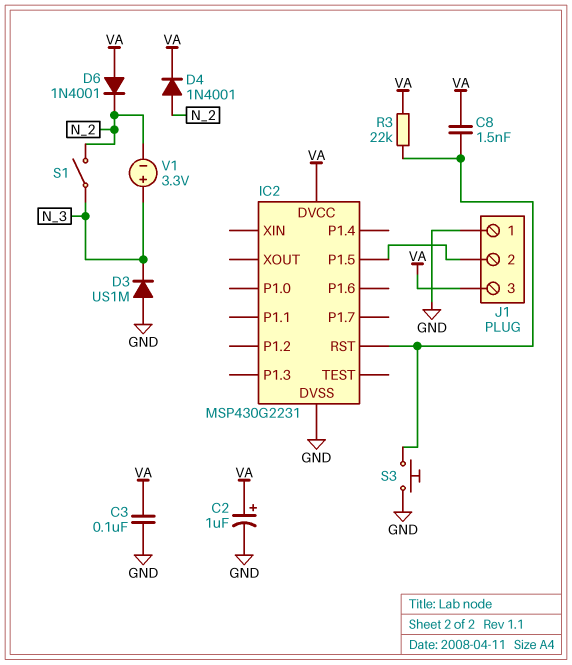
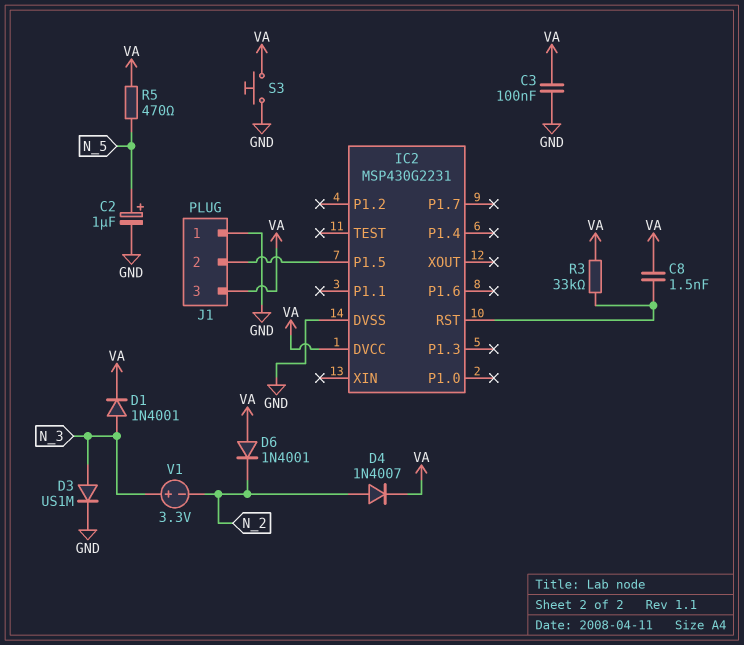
C2: 1uF (plus VA, minus GND) -> 1uF (plus N_5, minus GND)
D1: none -> diode 1N4001 (A N_3, K VA)
D3: diode US1M (A GND, K N_3) -> diode US1M (A N_3, K GND)
D4: diode 1N4001 (A N_2, K VA) -> diode 1N4007 (A N_2, K VA)
R3: 22k (IC2/RST, VA) -> 33k (IC2/RST, VA)
R5: none -> 470 (N_5, VA)
S1: switch (N_2, N_3) -> none
S3: button (GND, IC2/RST) -> button (GND, VA)

